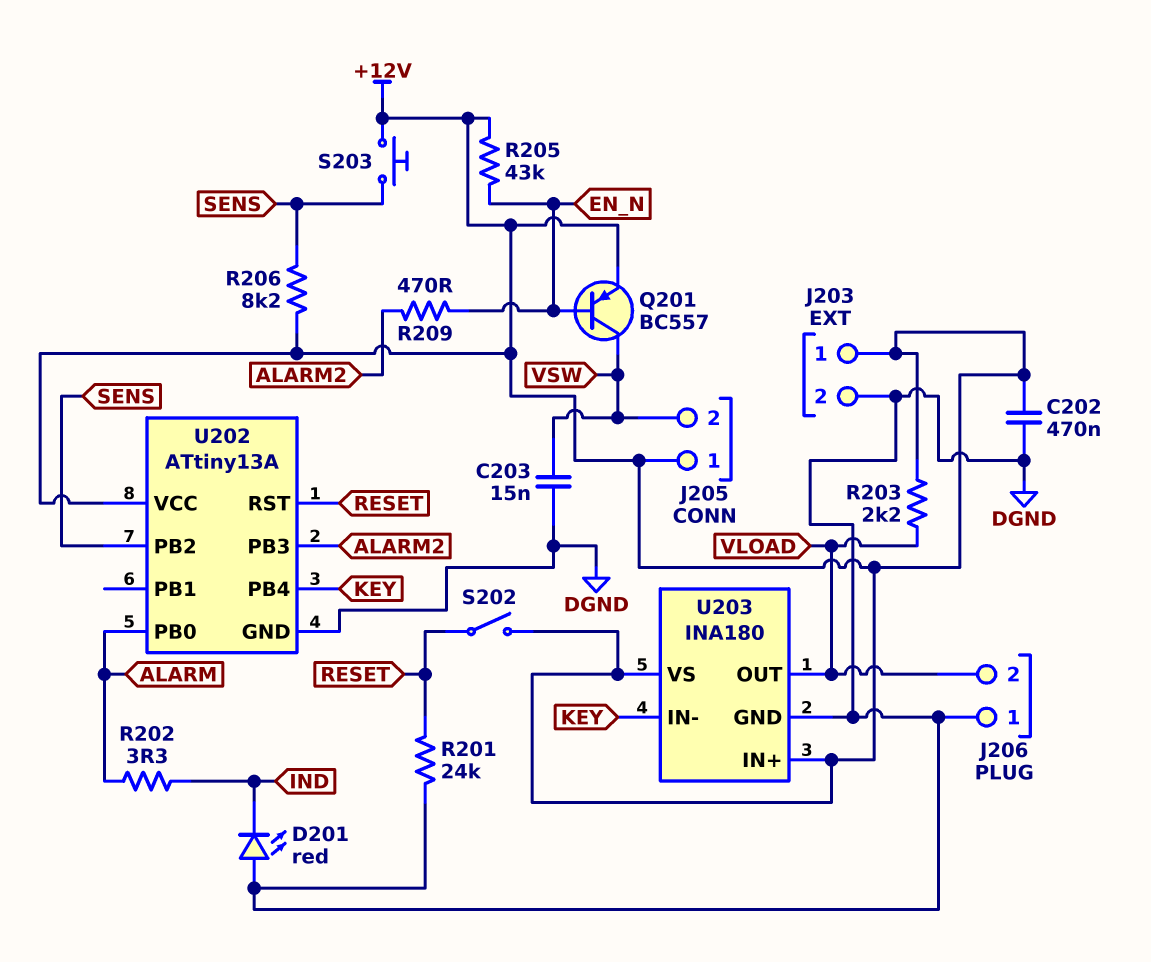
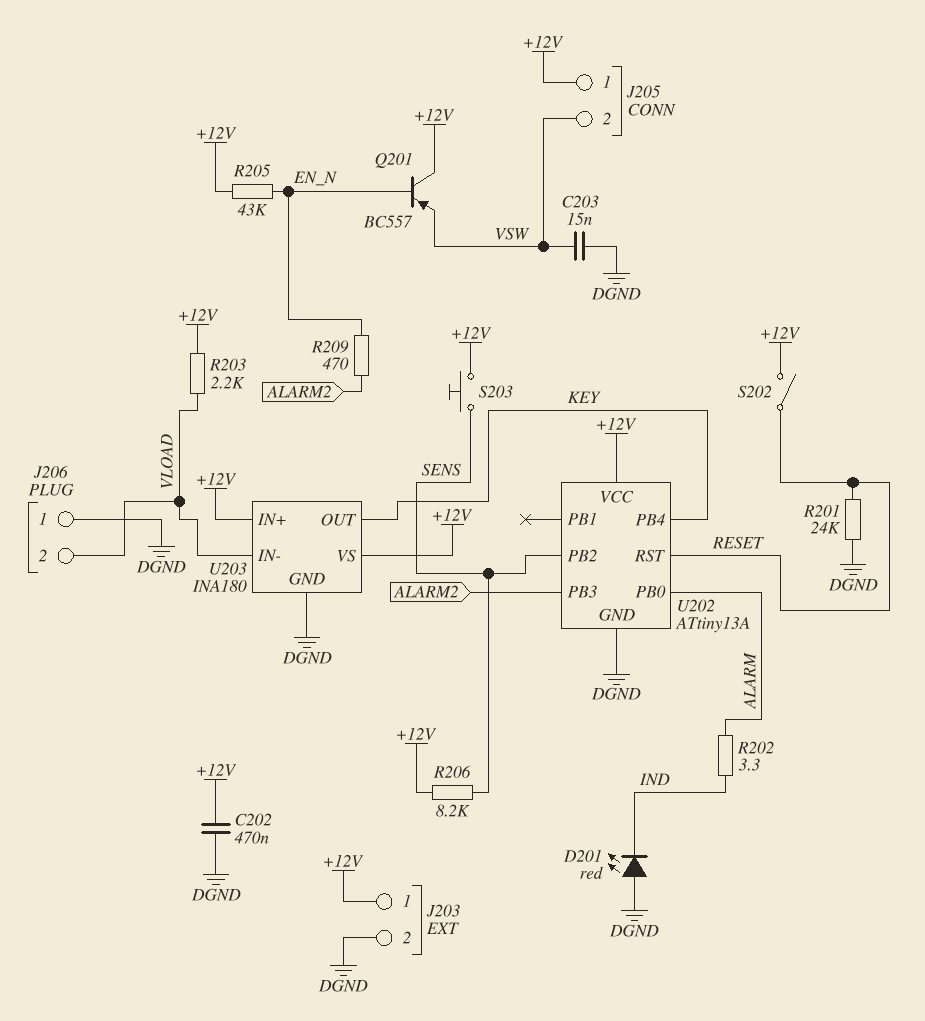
Q201: PNP BC557 (B EN_N, C VSW, E +12V) -> PNP BC557 (B EN_N, C +12V, E VSW)
U203 pin IN-: KEY -> VLOAD
U203 pin OUT: VLOAD -> KEY

